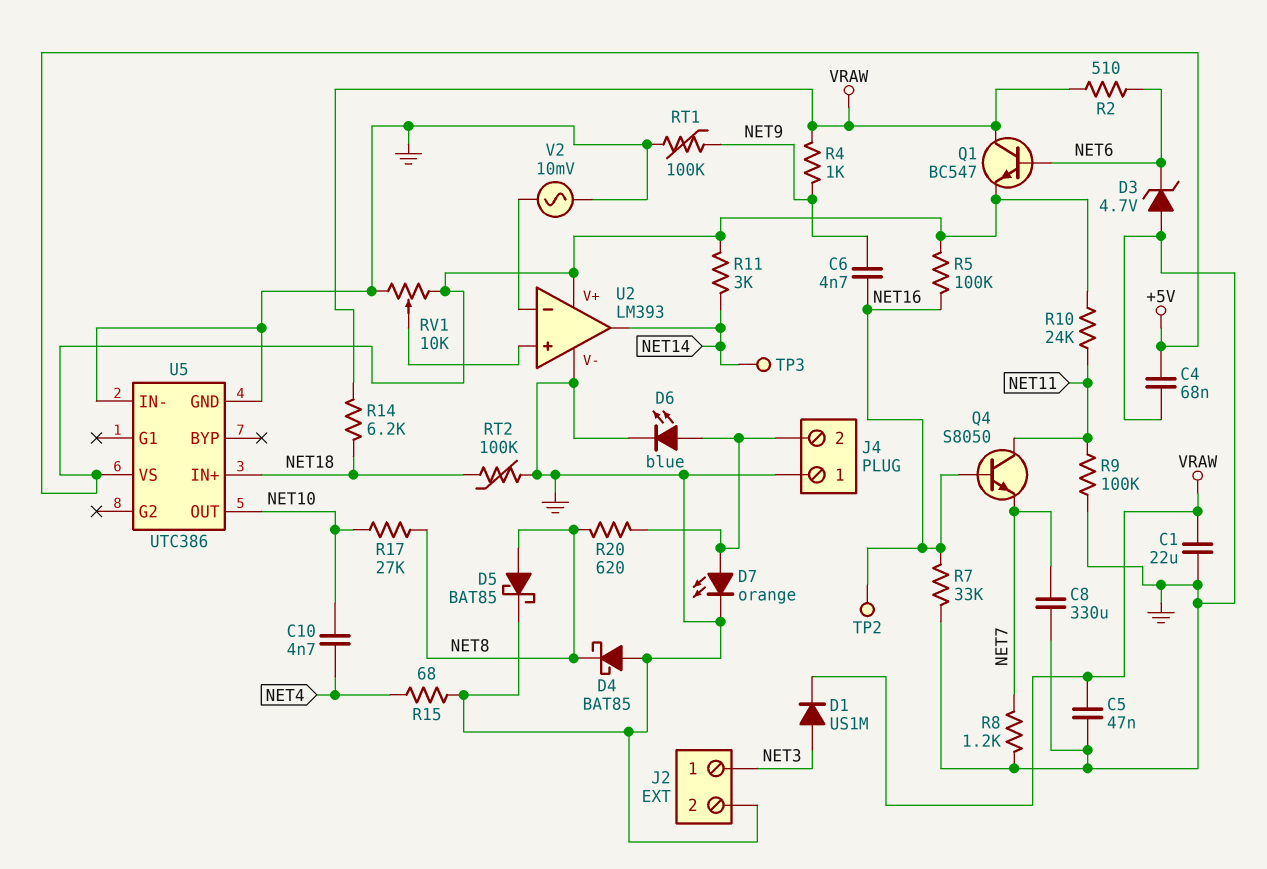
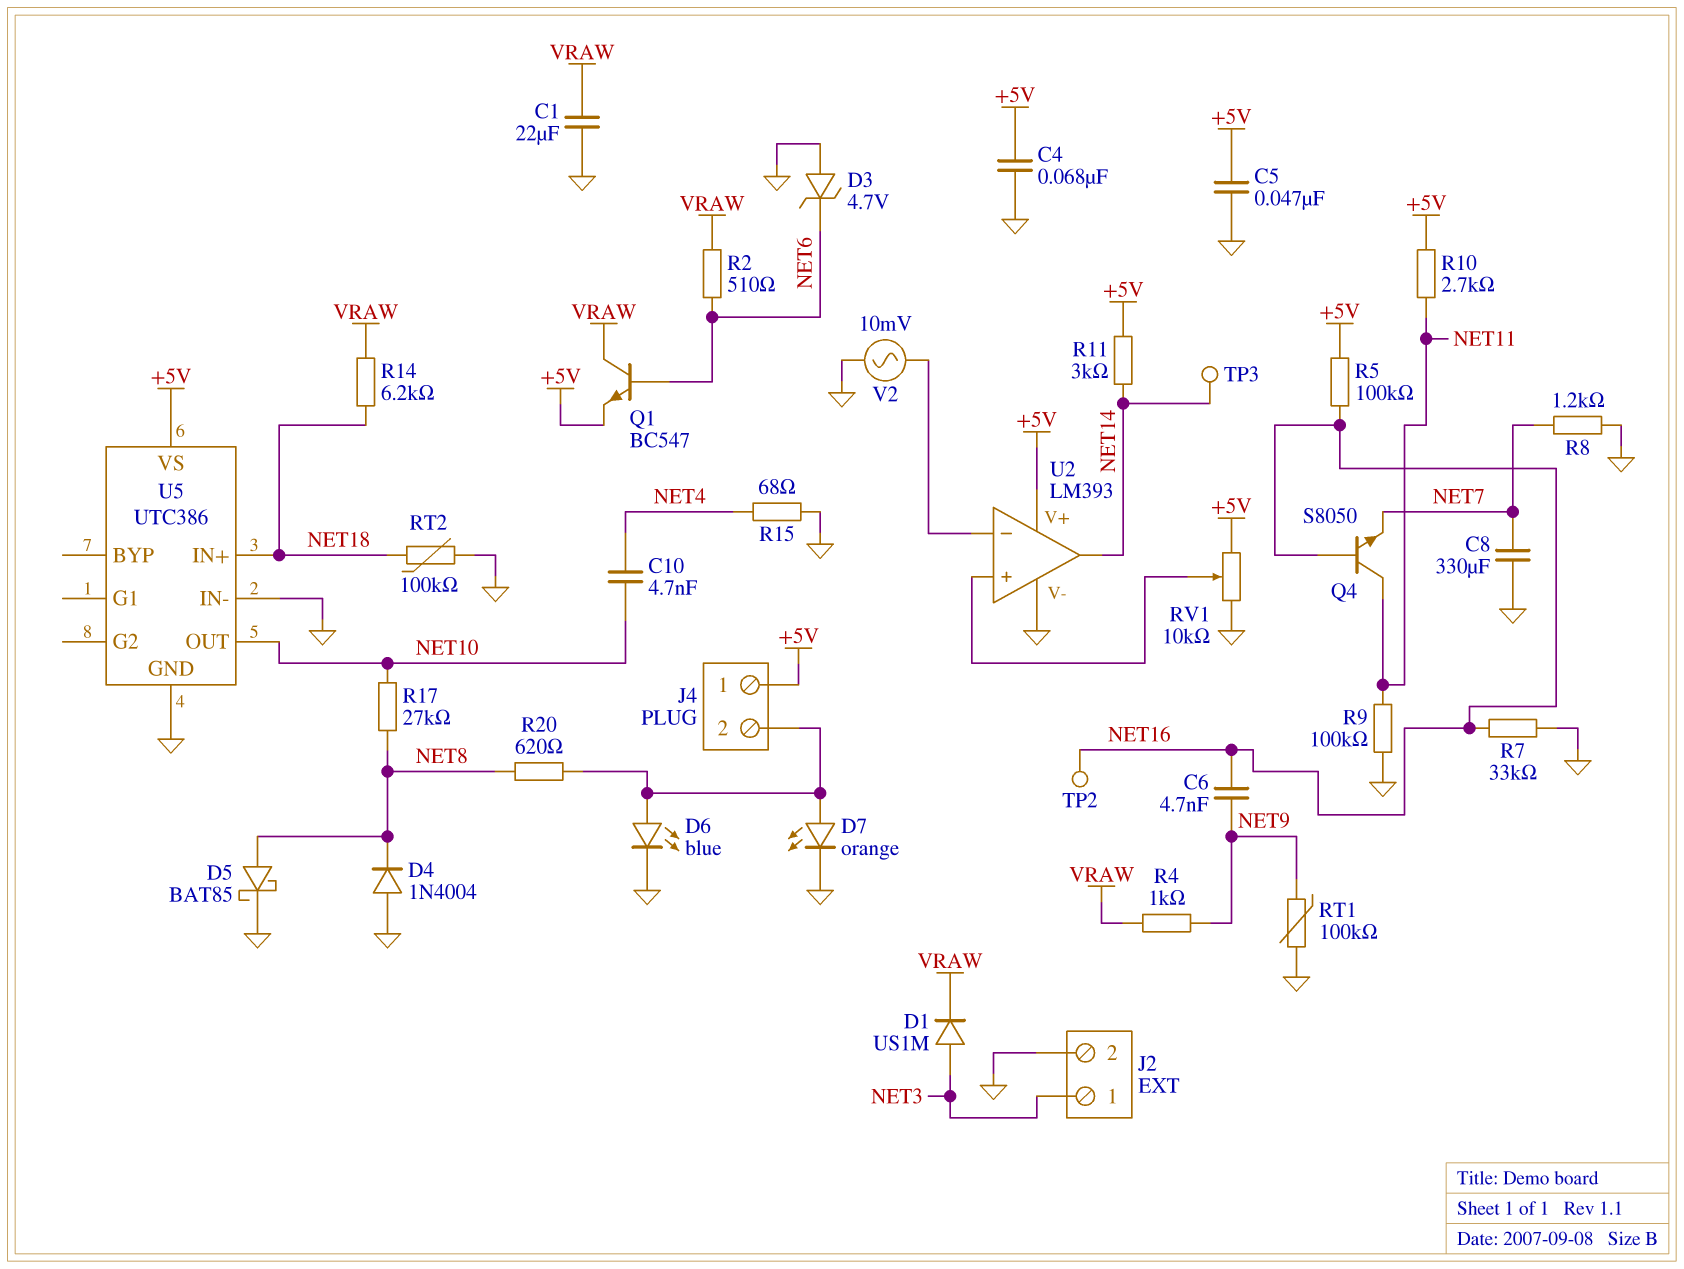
C5: 47nF (GND, VRAW) -> 47nF (+5V, GND)
D4: schottky BAT85 (A GND, K NET8) -> diode 1N4004 (A GND, K NET8)
J4 pin 1: GND -> +5V
R10: 24k (+5V, NET11) -> 2.7k (+5V, NET11)

